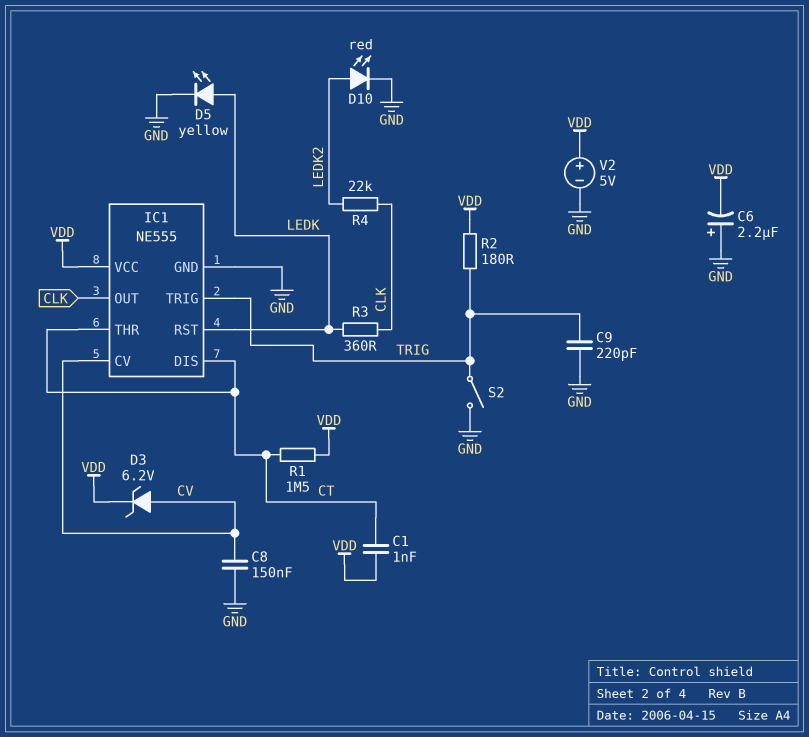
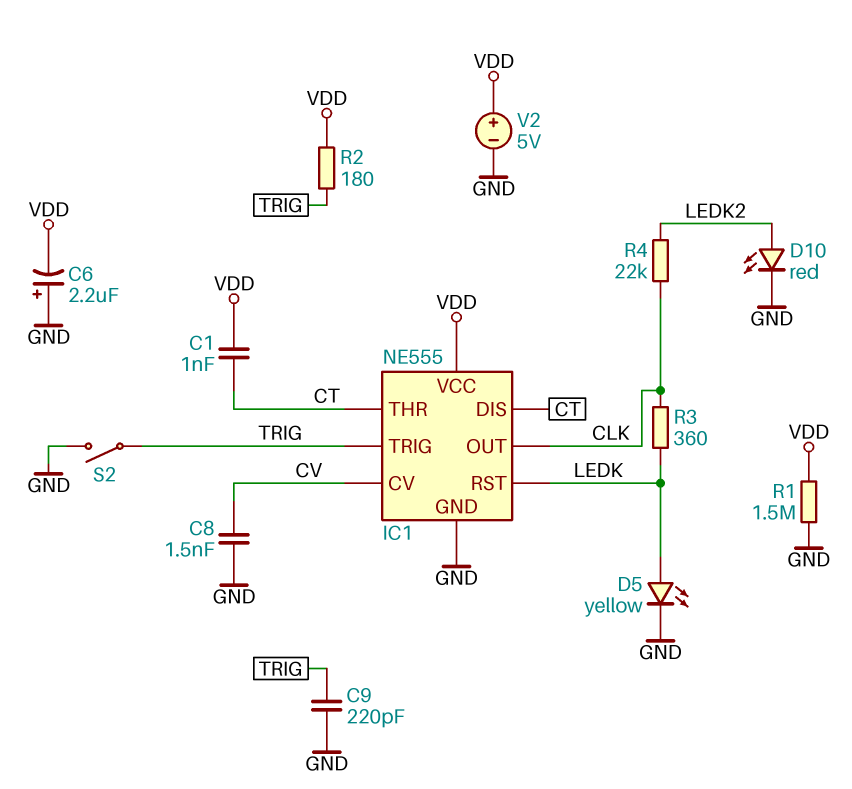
C8: 150nF (CV, GND) -> 1.5nF (CV, GND)
D3: zener 6.2V (A CV, K VDD) -> none
R1: 1.5M (CT, VDD) -> 1.5M (GND, VDD)

